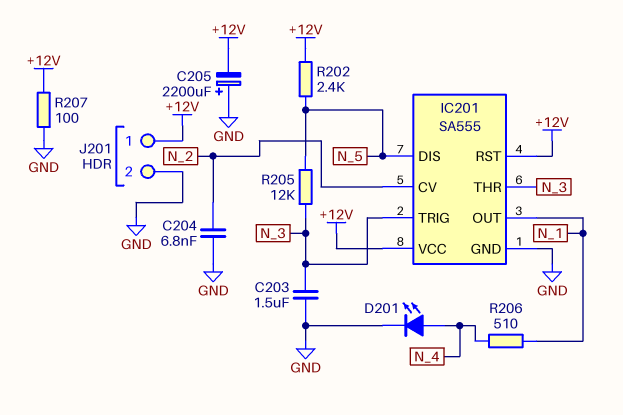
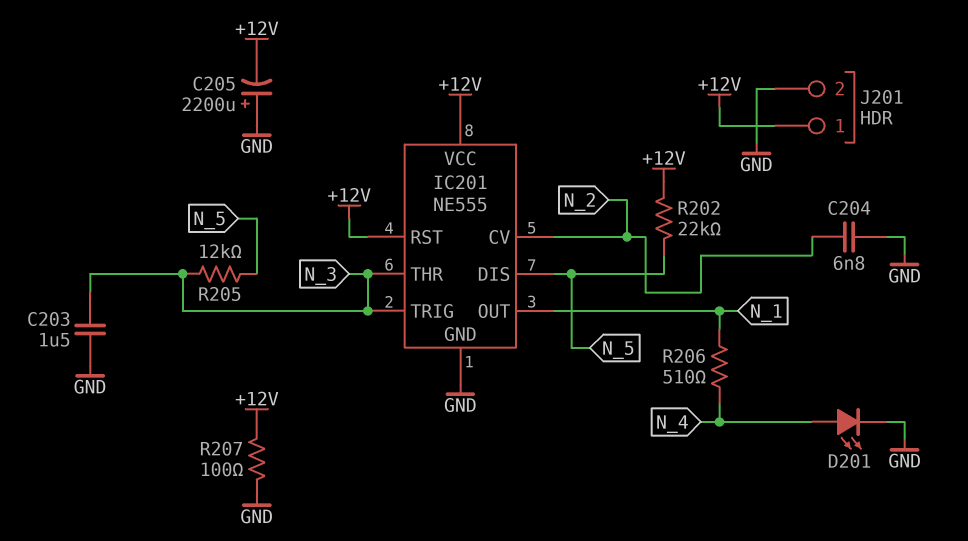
IC201: SA555 -> NE555
R202: 2.4k (+12V, N_5) -> 22k (+12V, N_5)

